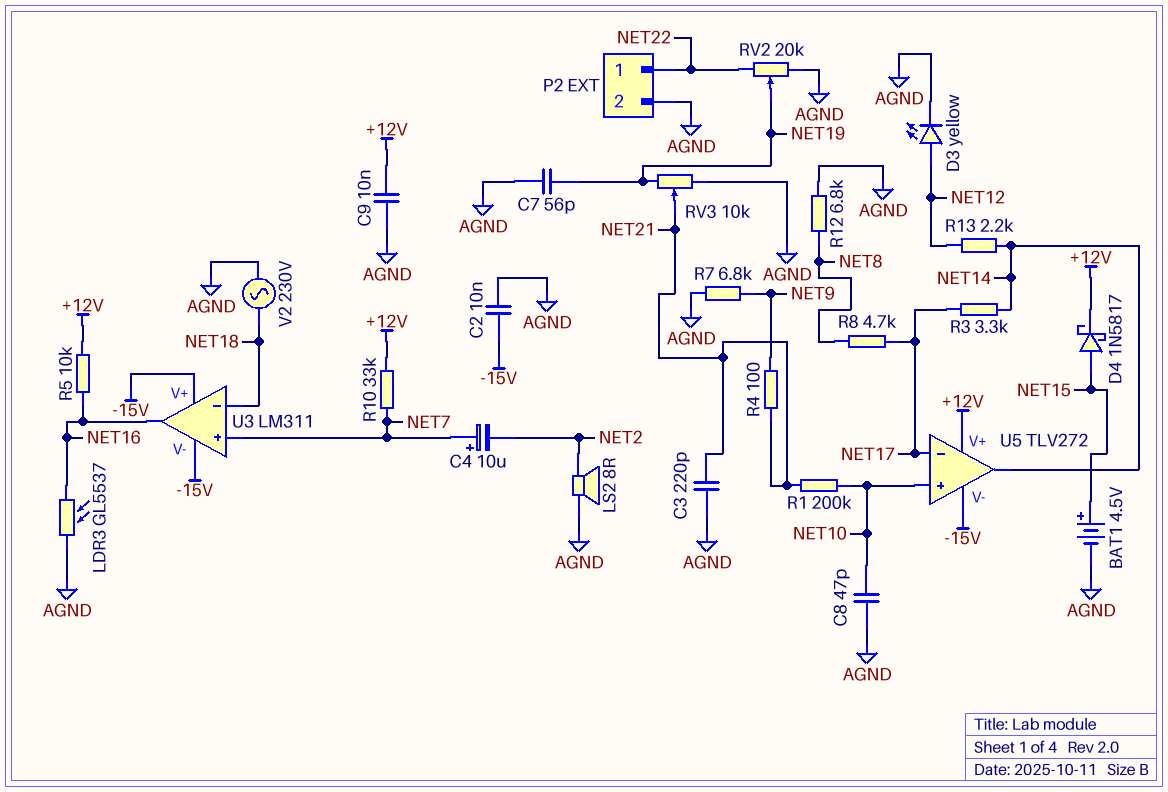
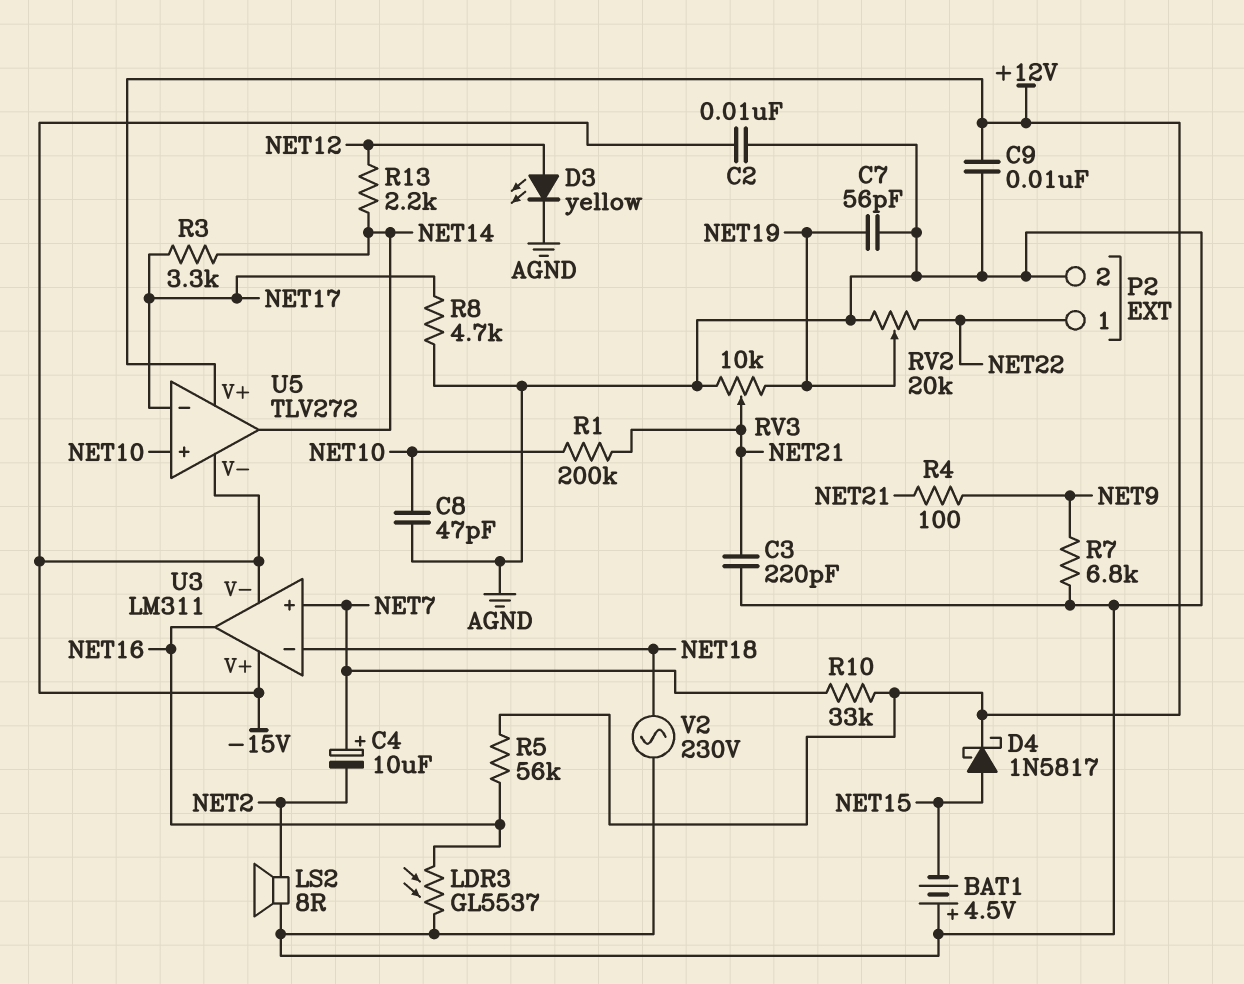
BAT1: 4.5V (plus NET15, minus AGND) -> 4.5V (plus AGND, minus NET15)
R5: 10k (+12V, NET16) -> 56k (+12V, NET16)
R8: 4.7k (NET8, NET17) -> 4.7k (AGND, NET17)
R12: 6.8k (AGND, NET8) -> none

